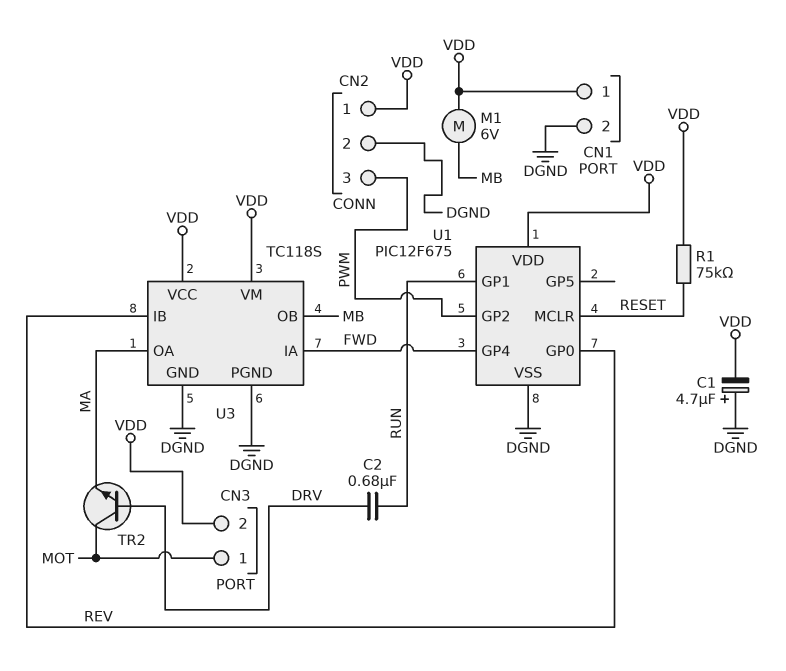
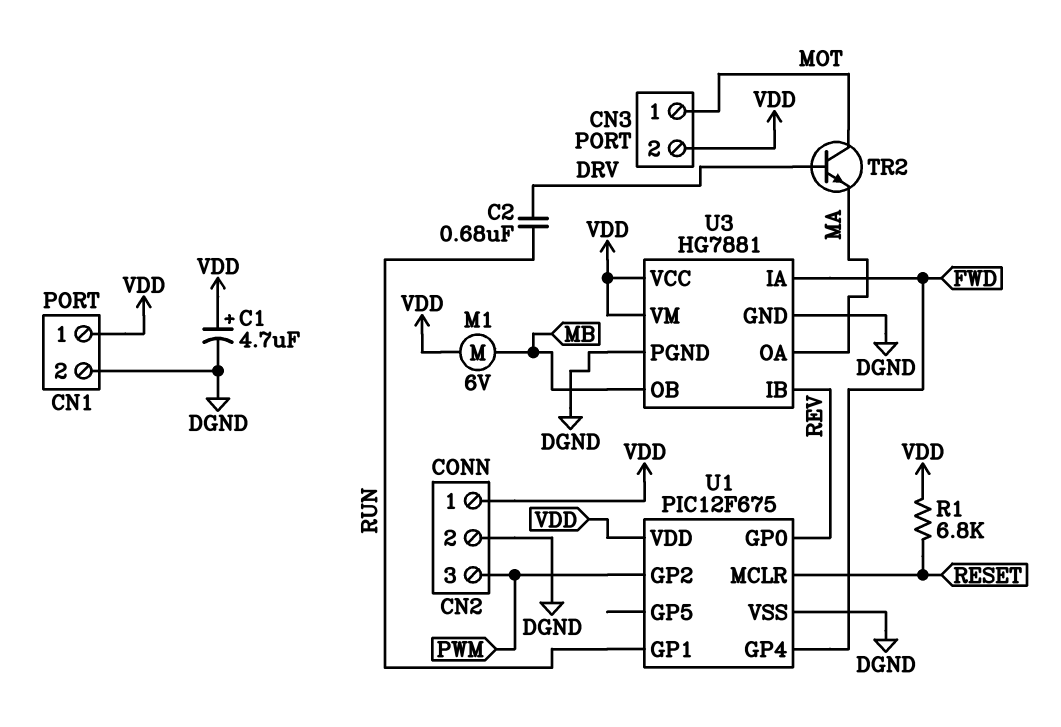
C1: 4.7uF (plus DGND, minus VDD) -> 4.7uF (plus VDD, minus DGND)
R1: 75k (RESET, VDD) -> 6.8k (RESET, VDD)
U3: TC118S -> HG7881

